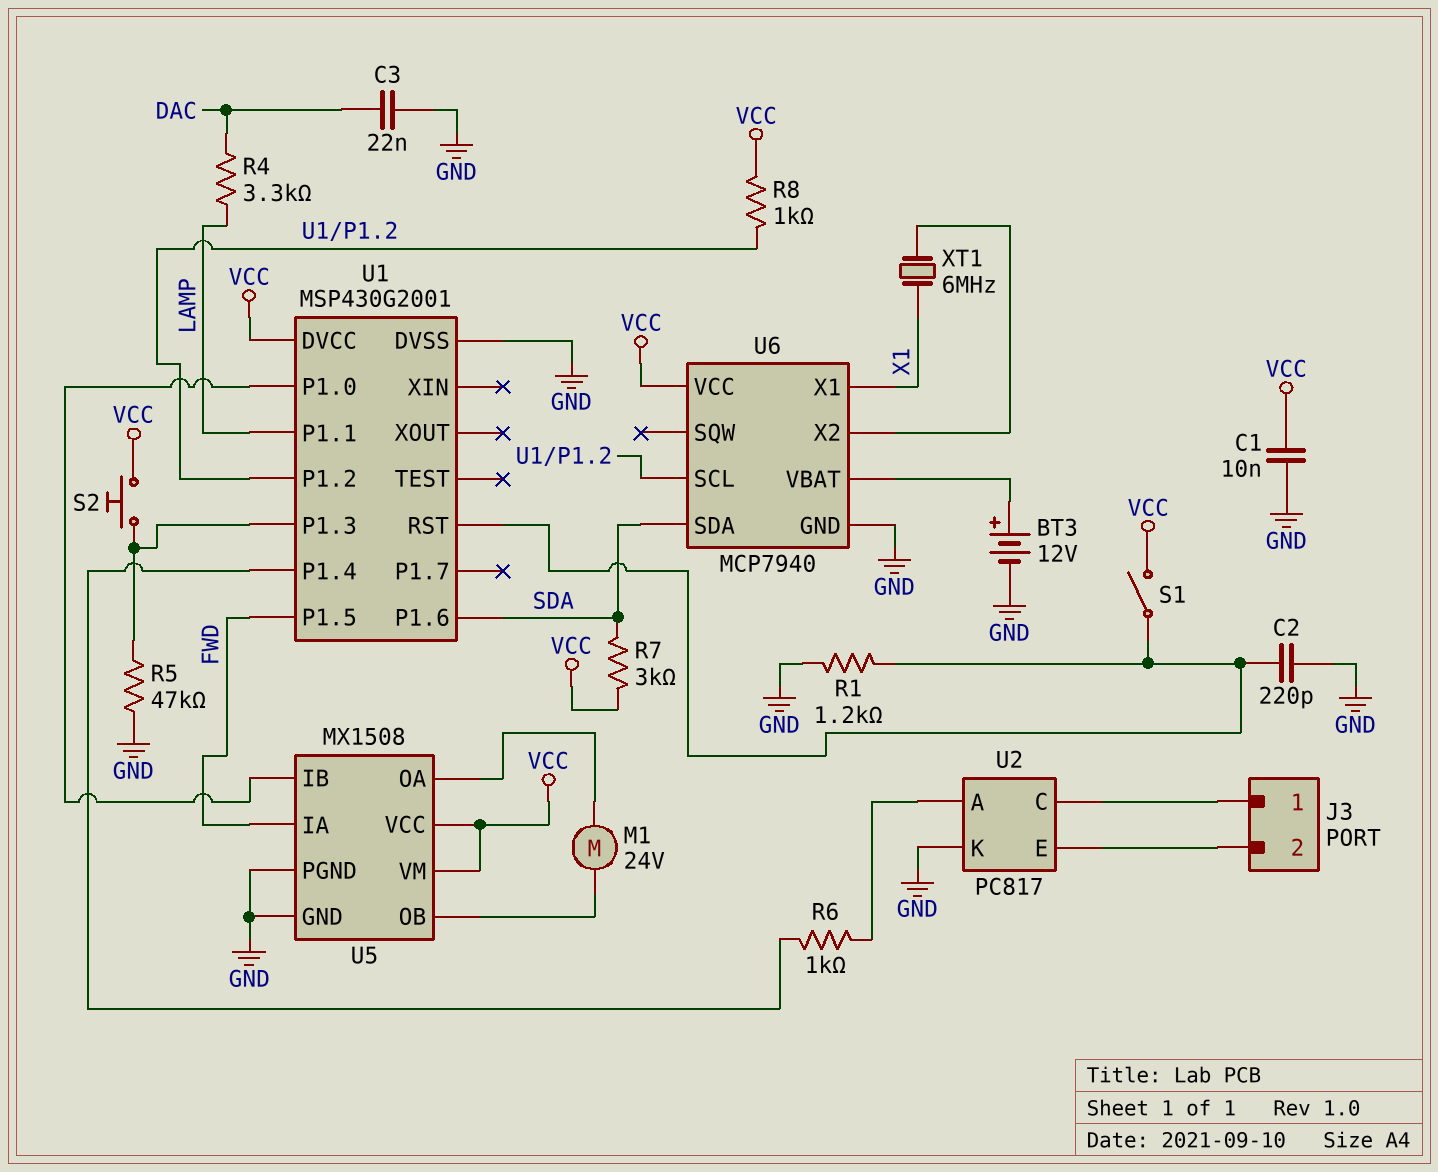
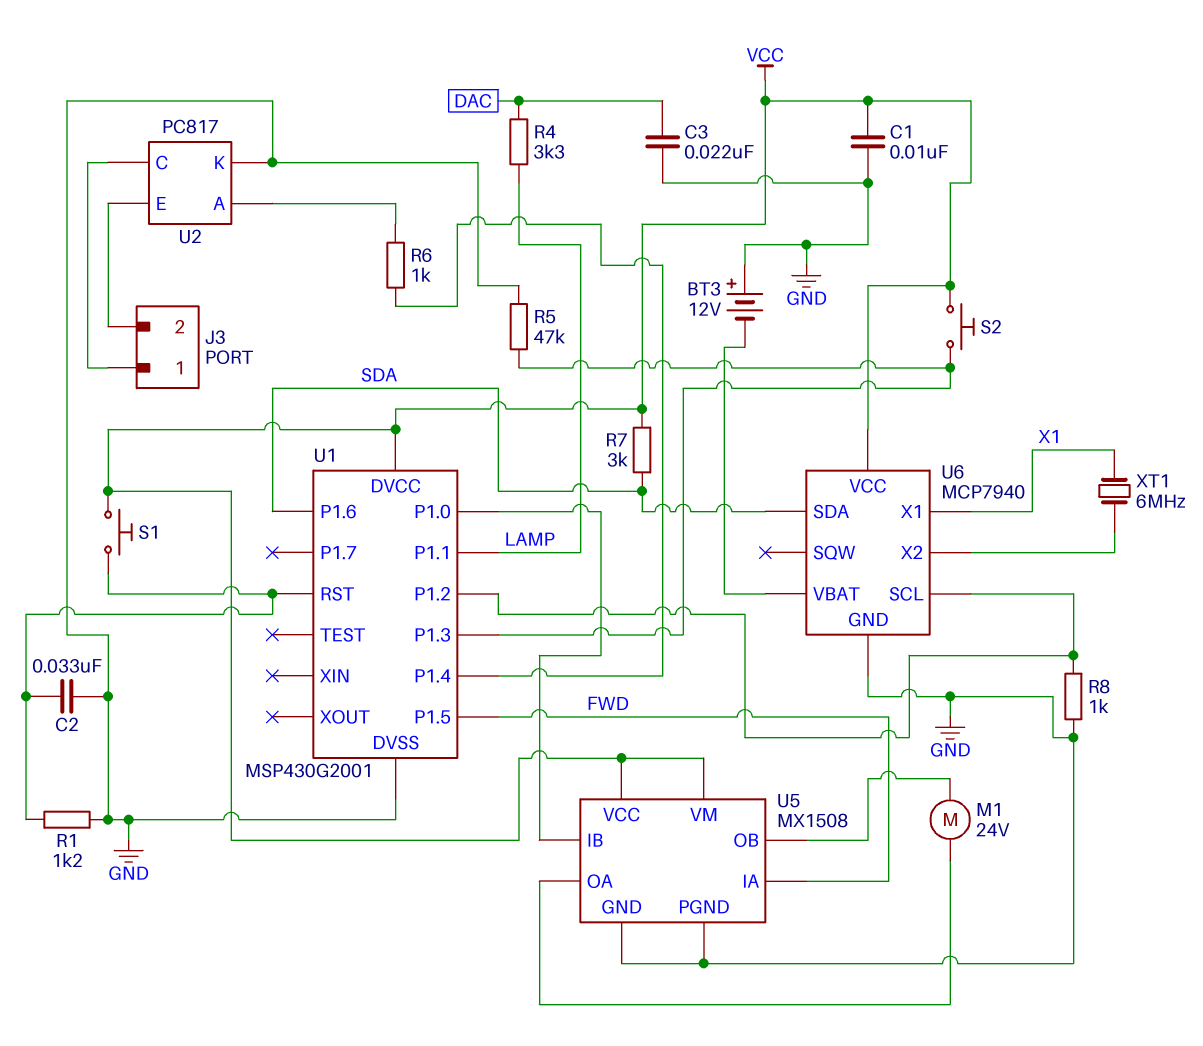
BT3: 12V (plus U6/VBAT, minus GND) -> 12V (plus GND, minus U6/VBAT)
C2: 220pF (GND, U1/RST) -> 33nF (GND, U1/RST)
R8: 1k (U1/P1.2, VCC) -> 1k (GND, U1/P1.2)
S1: switch (U1/RST, VCC) -> button (U1/RST, VCC)

